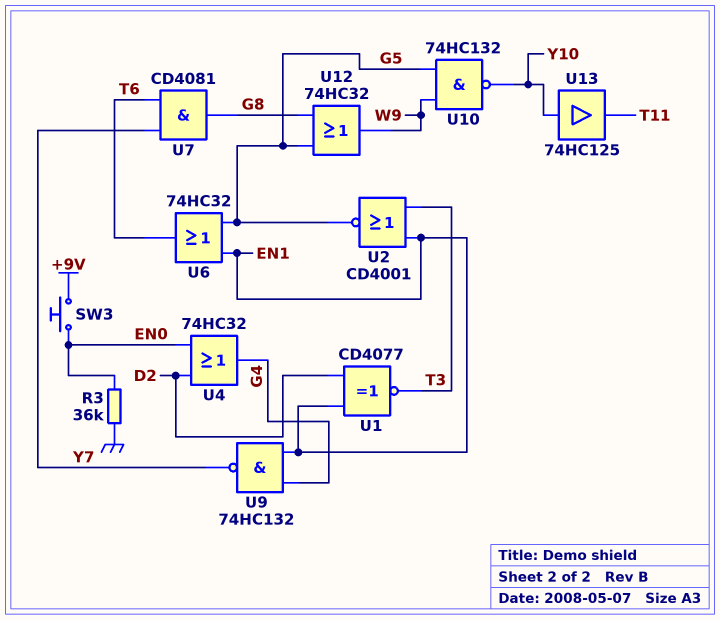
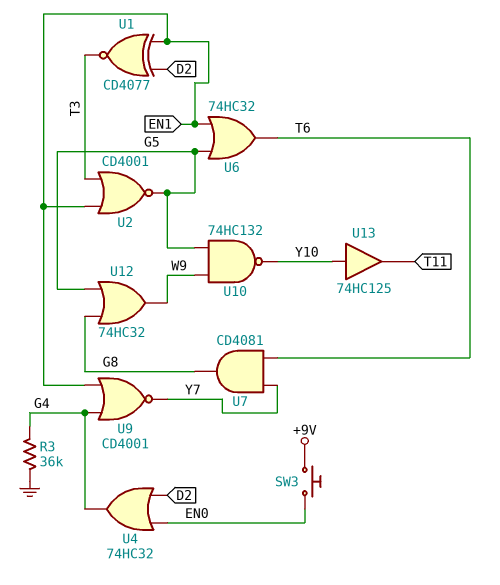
R3: 36k (EN0, GND) -> 36k (G4, GND)
U9: NAND 74HC132 (in EN1, in G4, out Y7) -> NOR CD4001 (in EN1, in G4, out Y7)

